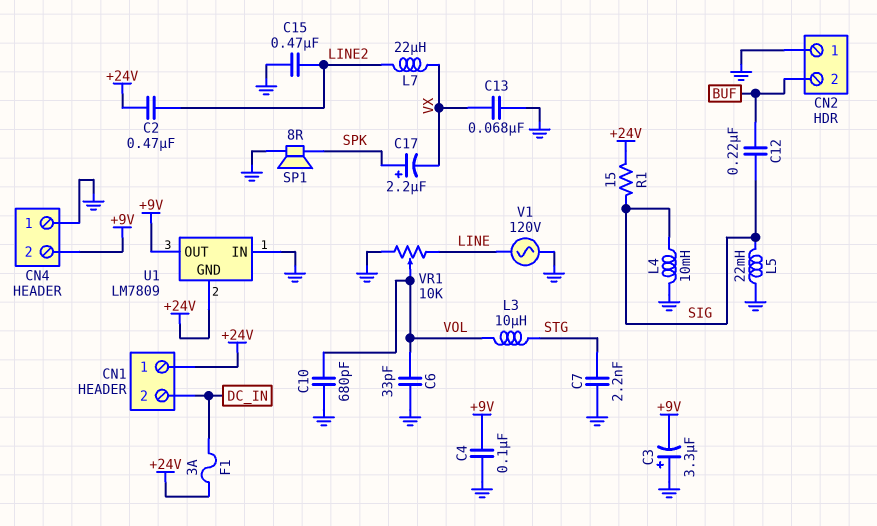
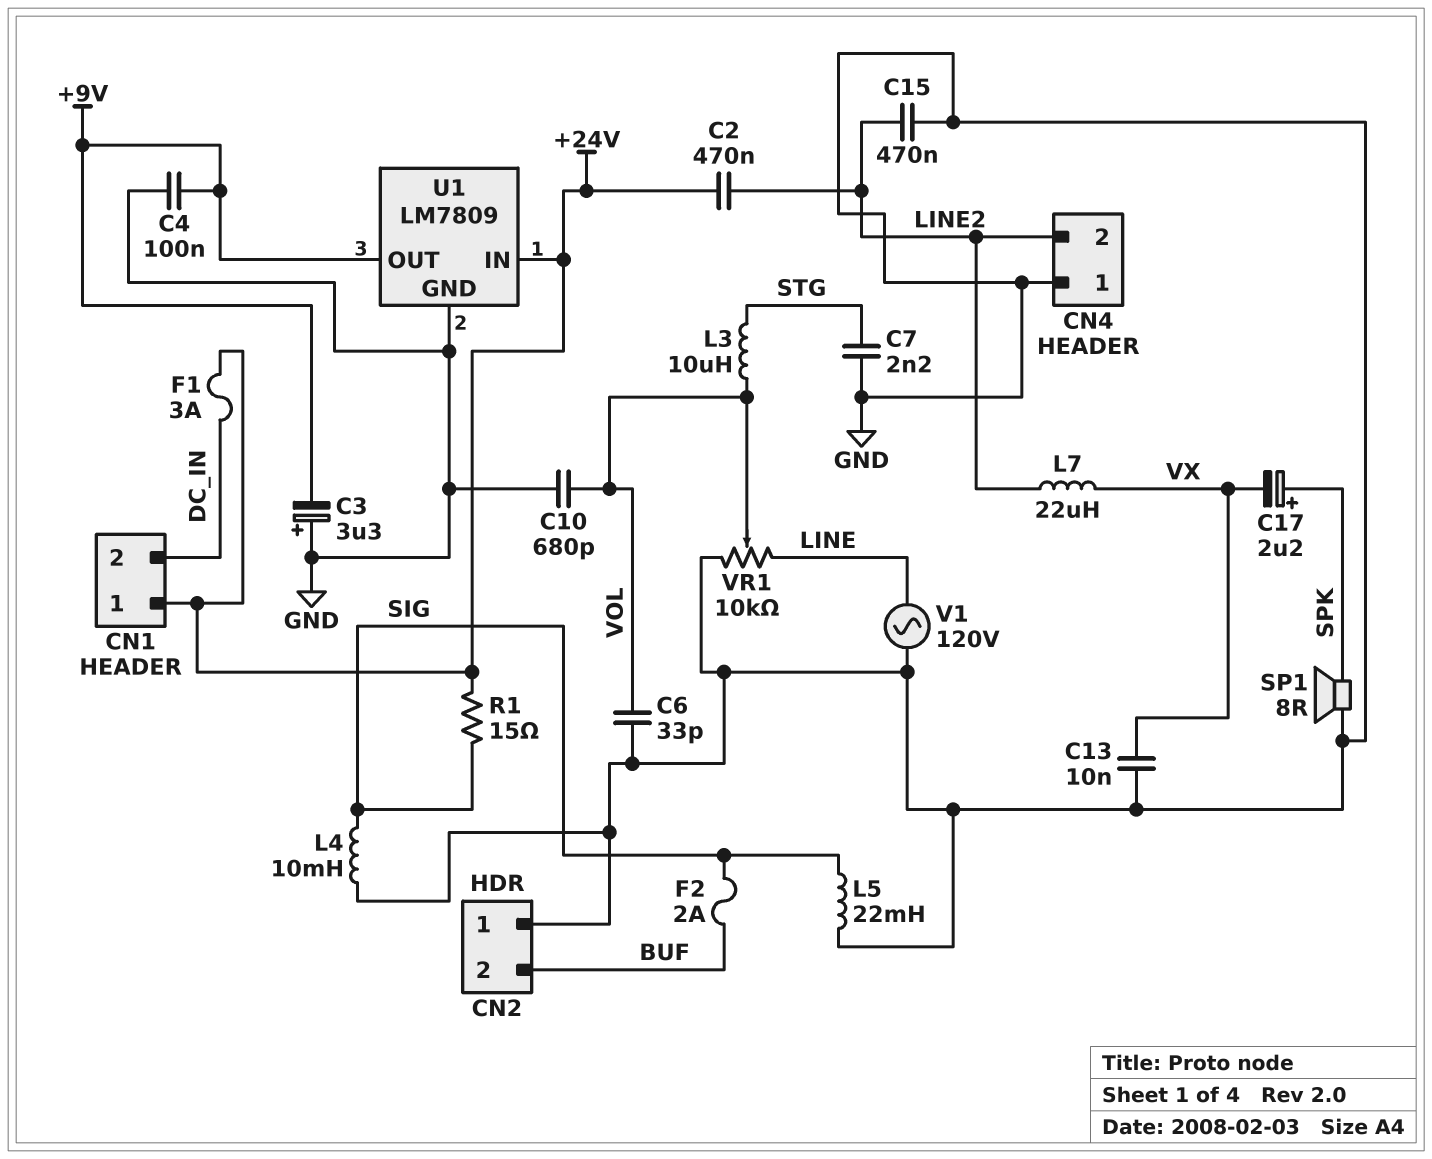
C12: 220nF (BUF, SIG) -> none
C13: 68nF (GND, VX) -> 10nF (GND, VX)
CN4 pin 2: +9V -> LINE2
F2: none -> 2A (BUF, SIG)
U1 pin GND: +24V -> GND
U1 pin IN: GND -> +24V

